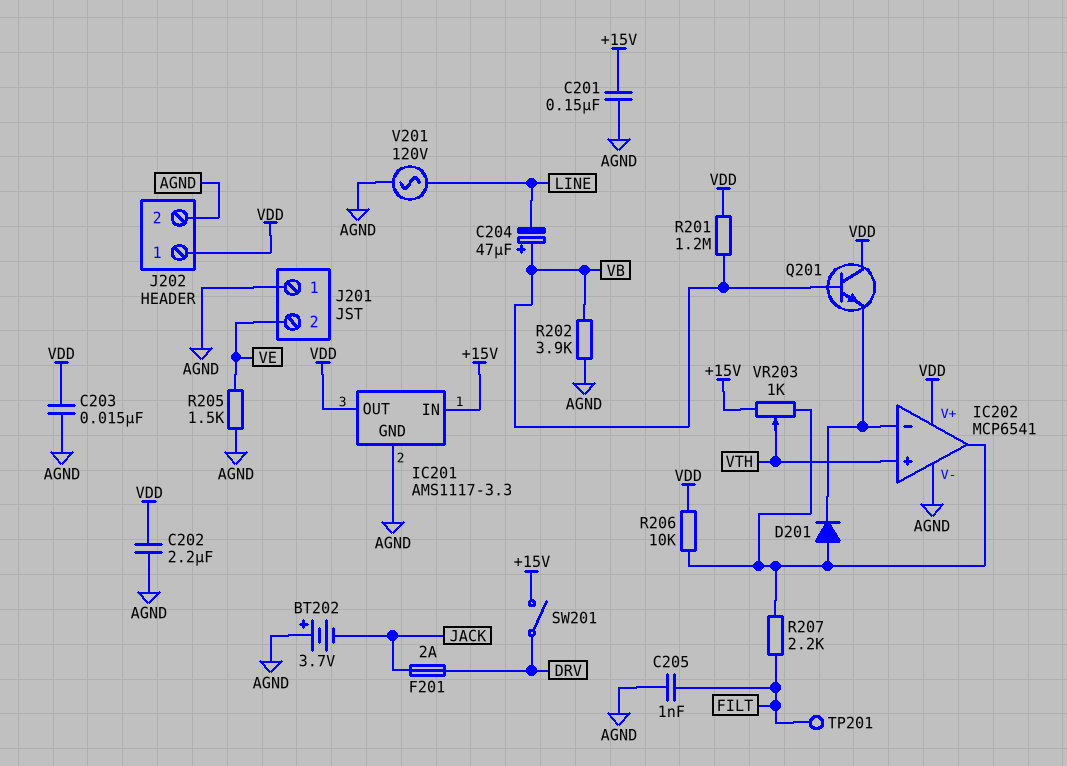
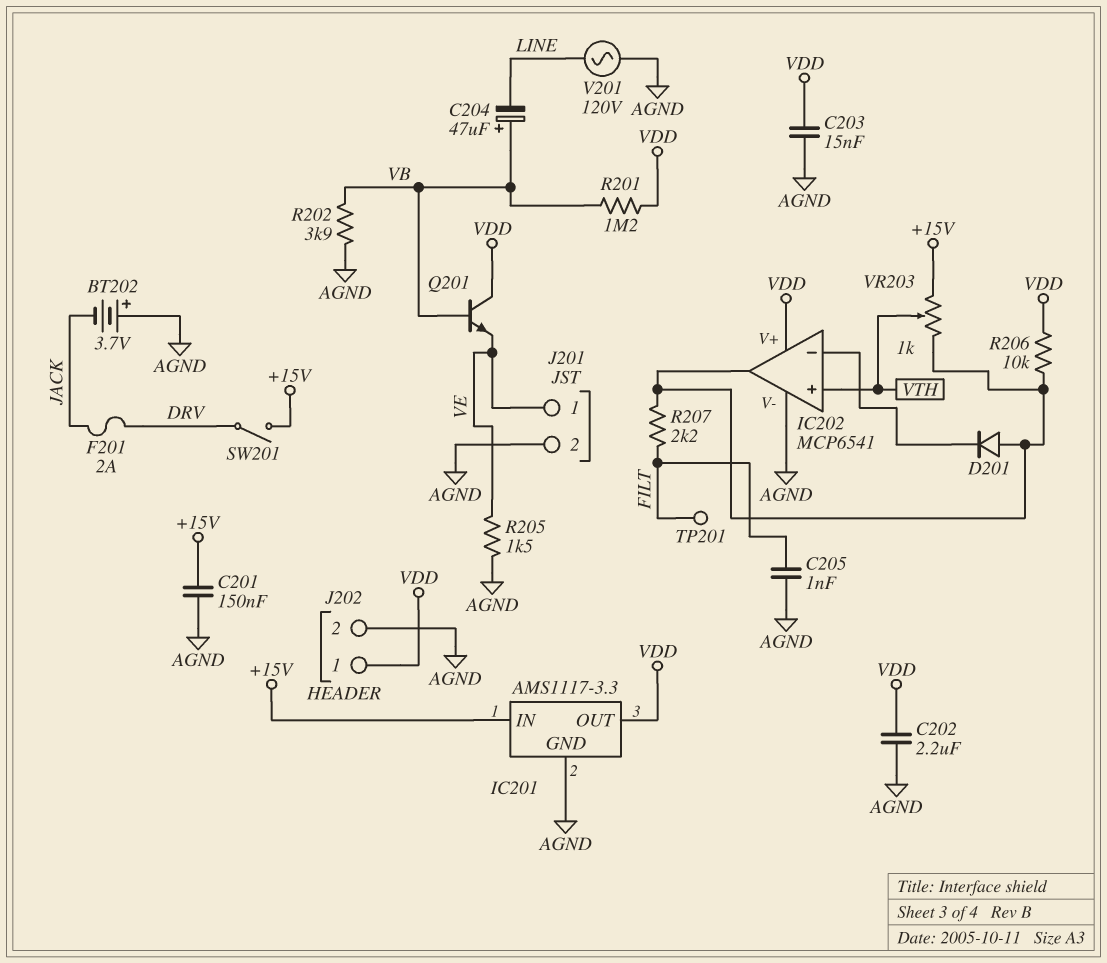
J201 pin 1: AGND -> VE
J201 pin 2: VE -> AGND
Q201: NPN (B VB, C VDD, E IC202/in-) -> NPN (B VB, C VDD, E VE)

